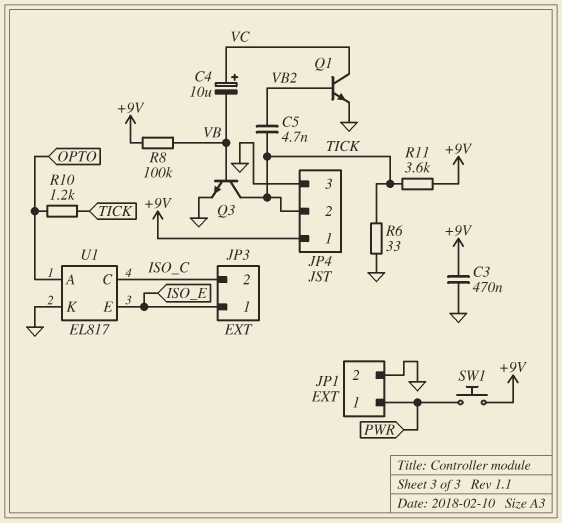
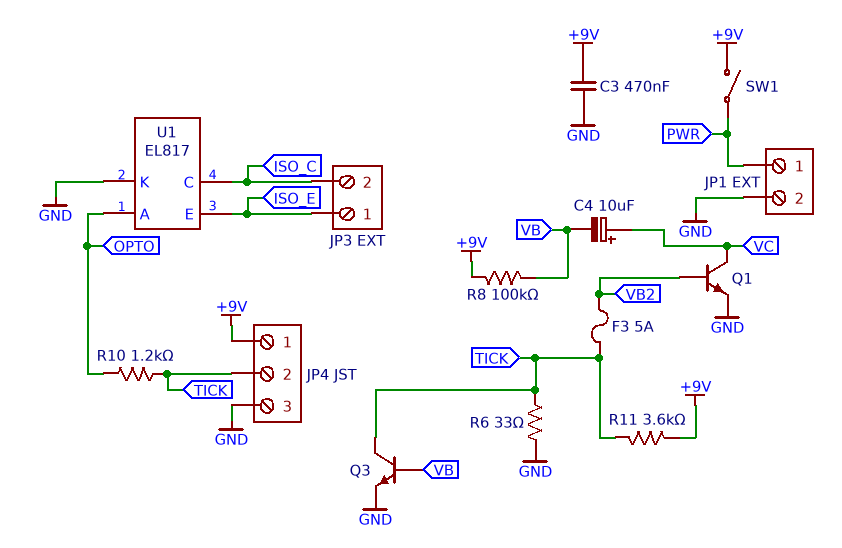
C5: 4.7nF (TICK, VB2) -> none
F3: none -> 5A (TICK, VB2)
SW1: button (+9V, PWR) -> switch (+9V, PWR)

